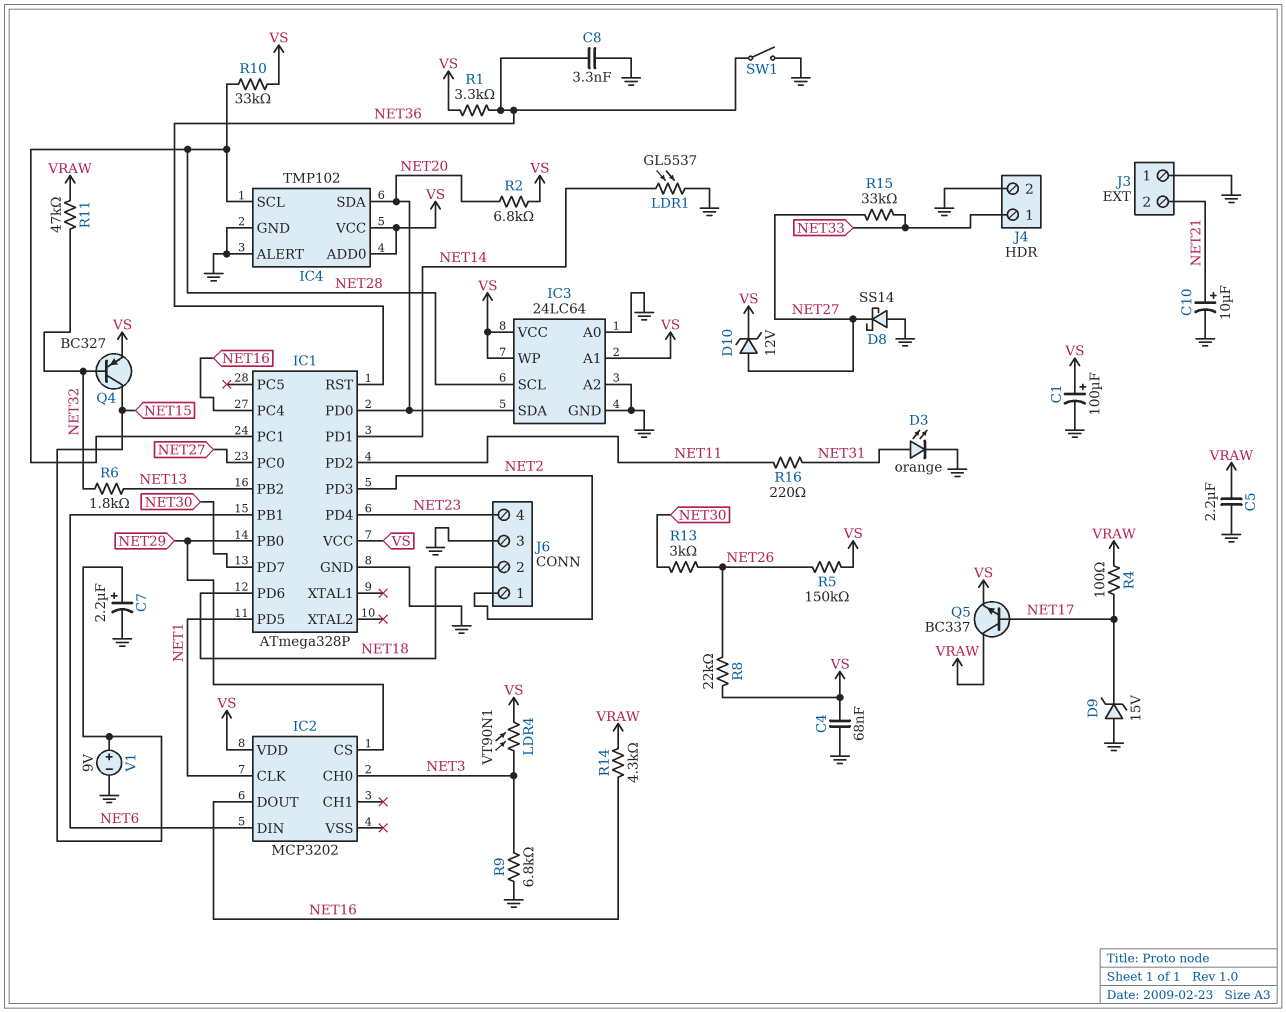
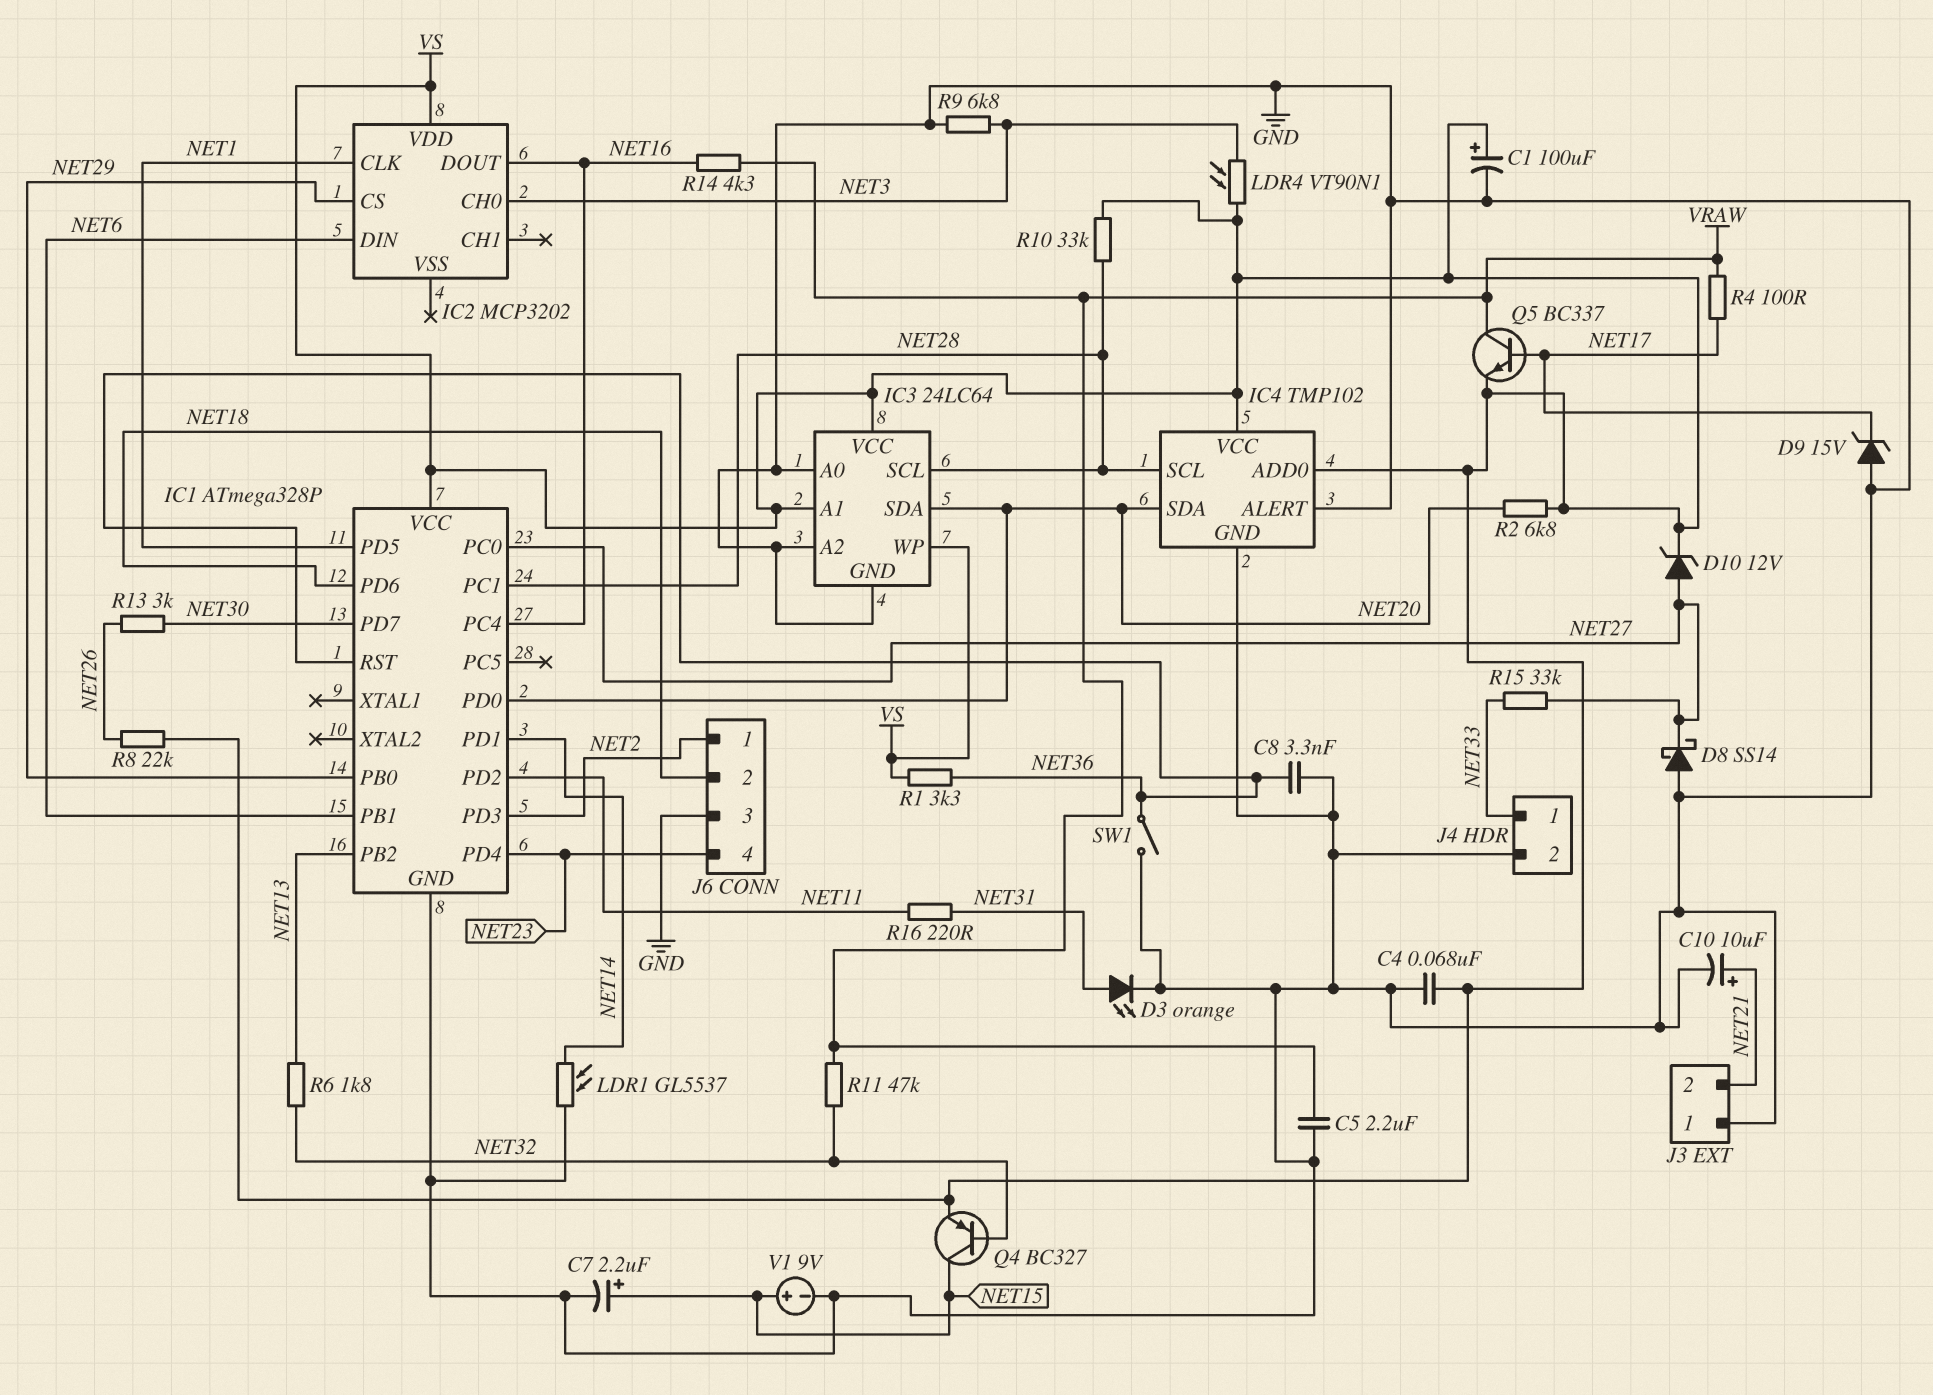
R5: 150k (NET26, VS) -> none

